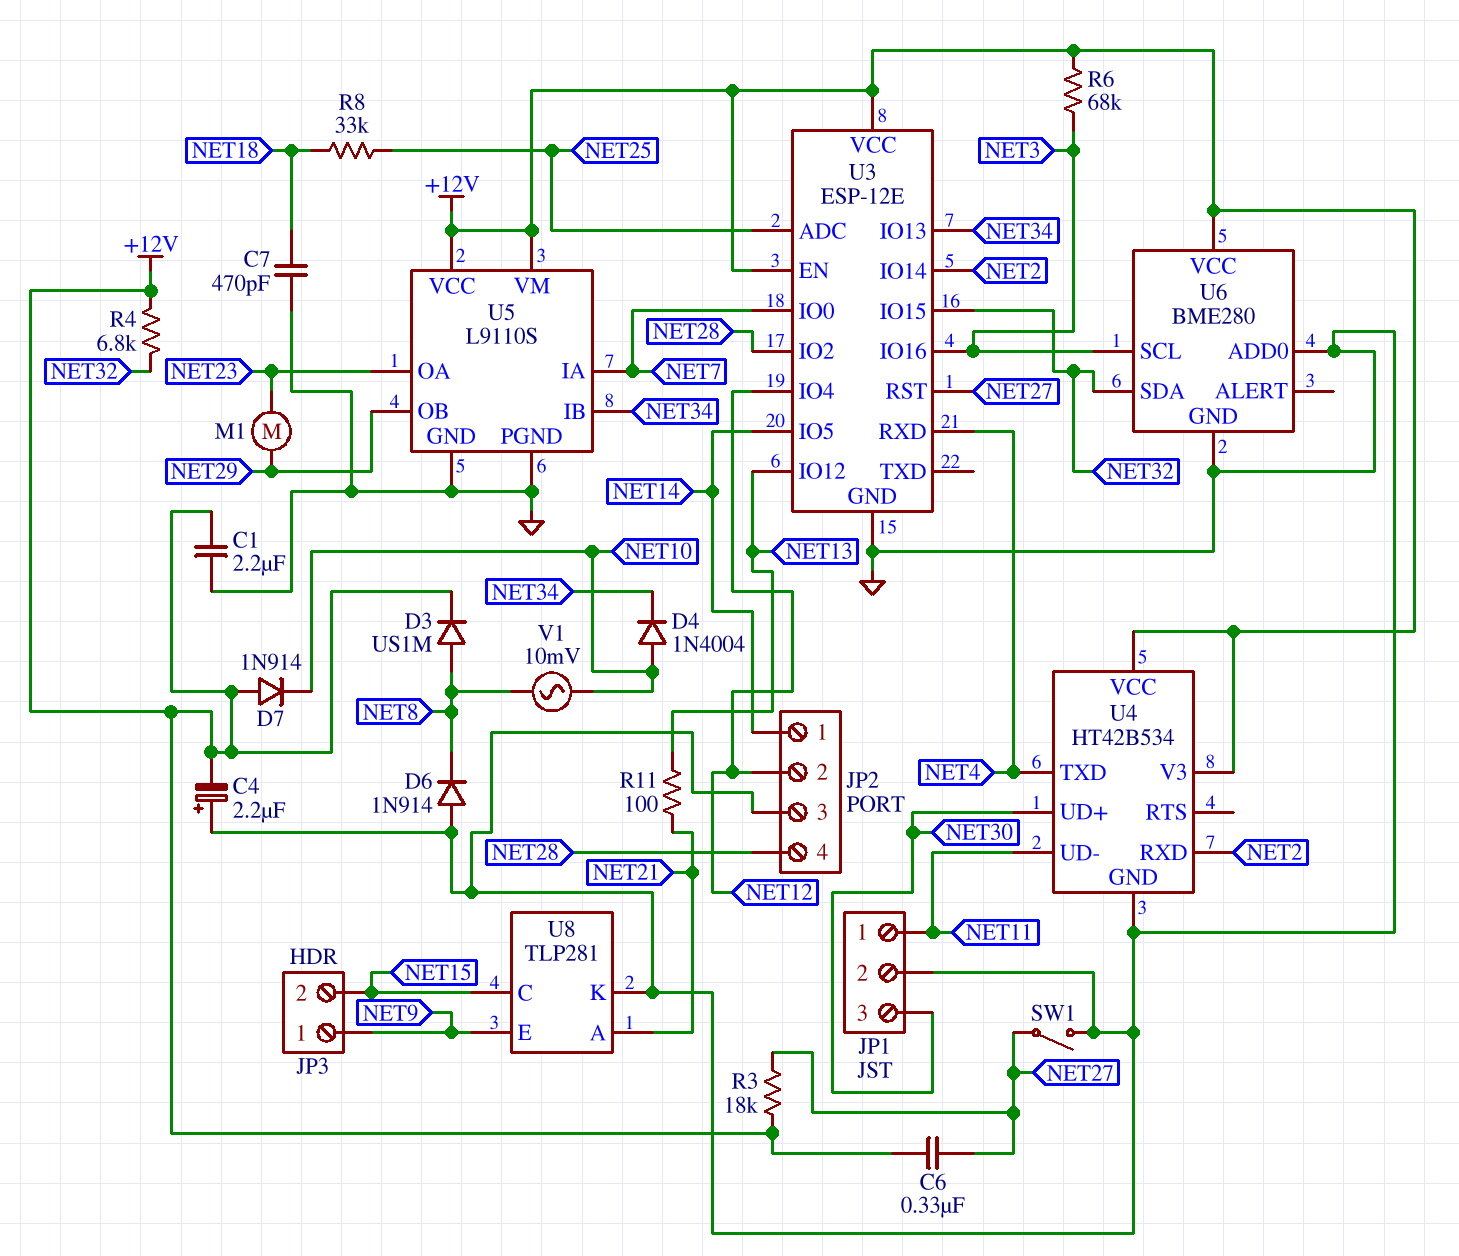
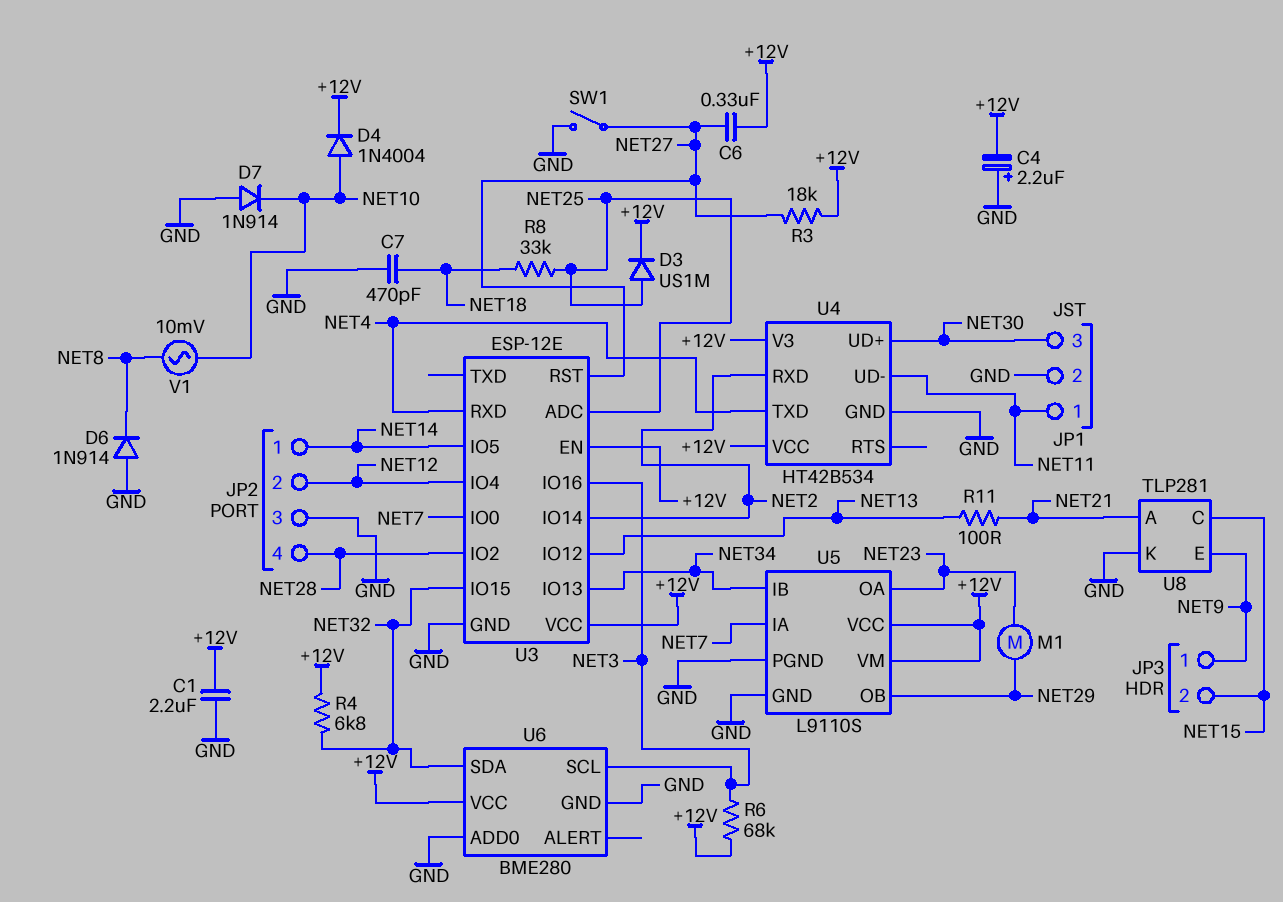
D3: diode US1M (A NET8, K +12V) -> diode US1M (A NET25, K +12V)
D4: diode 1N4004 (A NET10, K NET34) -> diode 1N4004 (A NET10, K +12V)
D7: diode 1N914 (A +12V, K NET10) -> diode 1N914 (A GND, K NET10)

